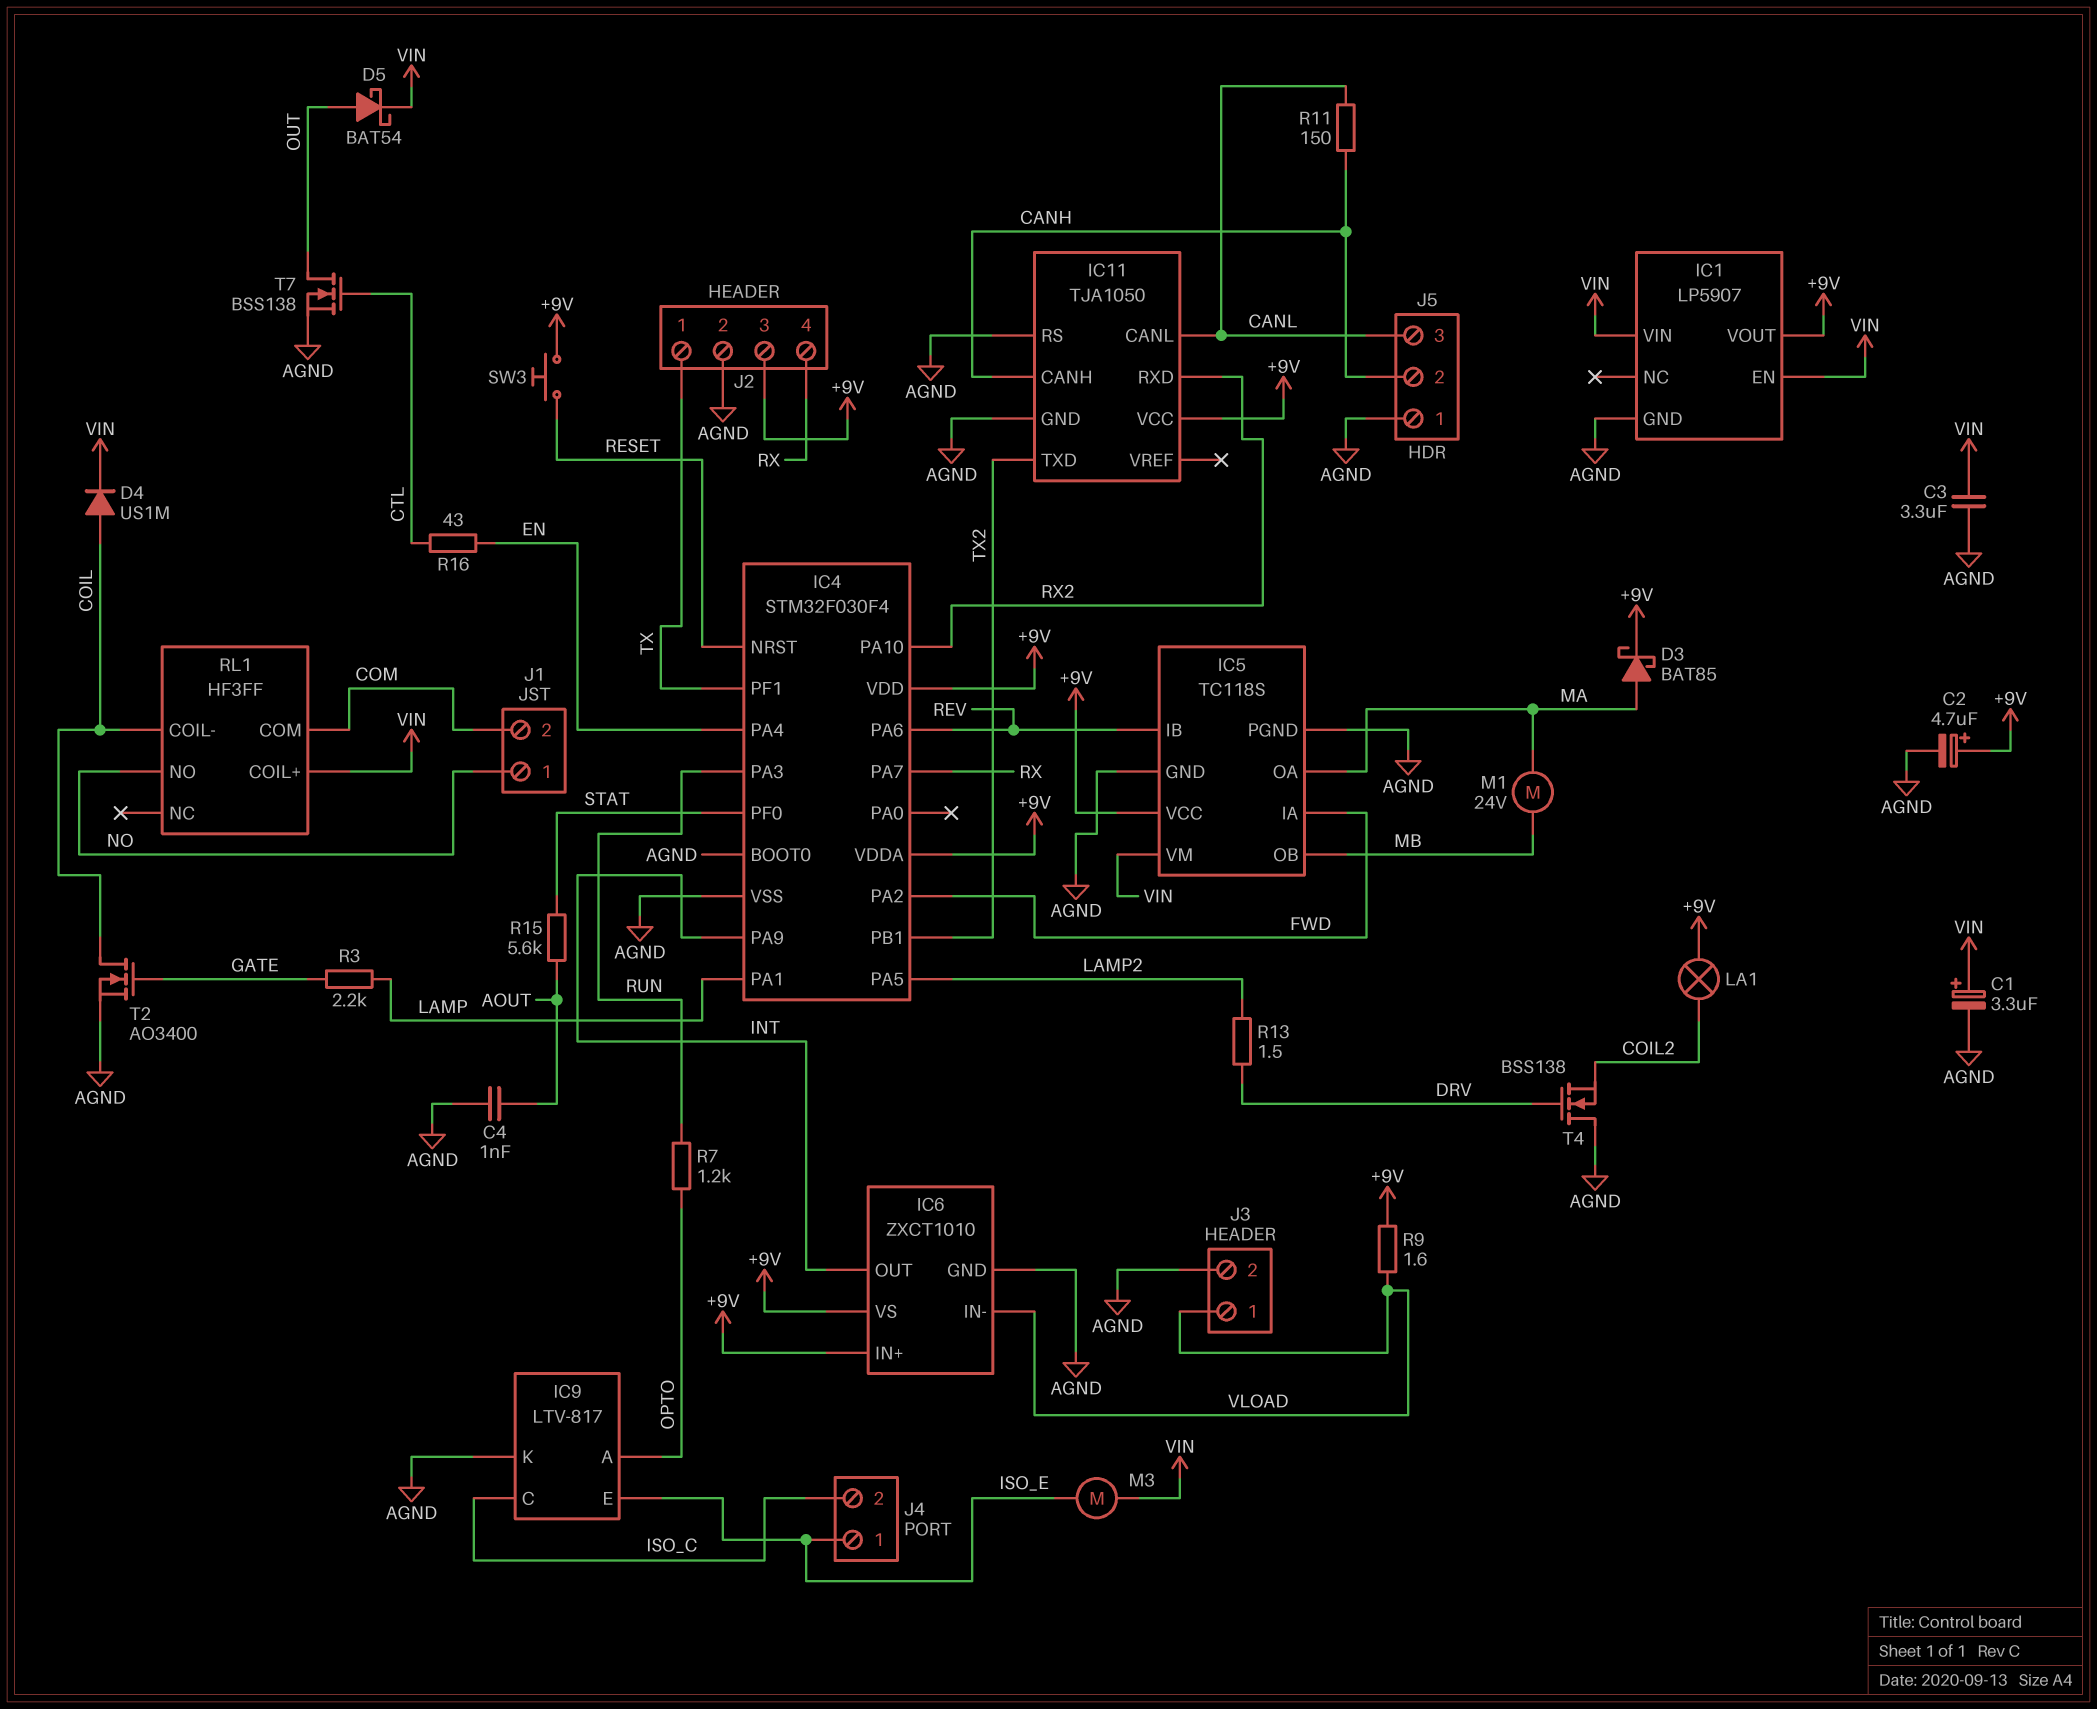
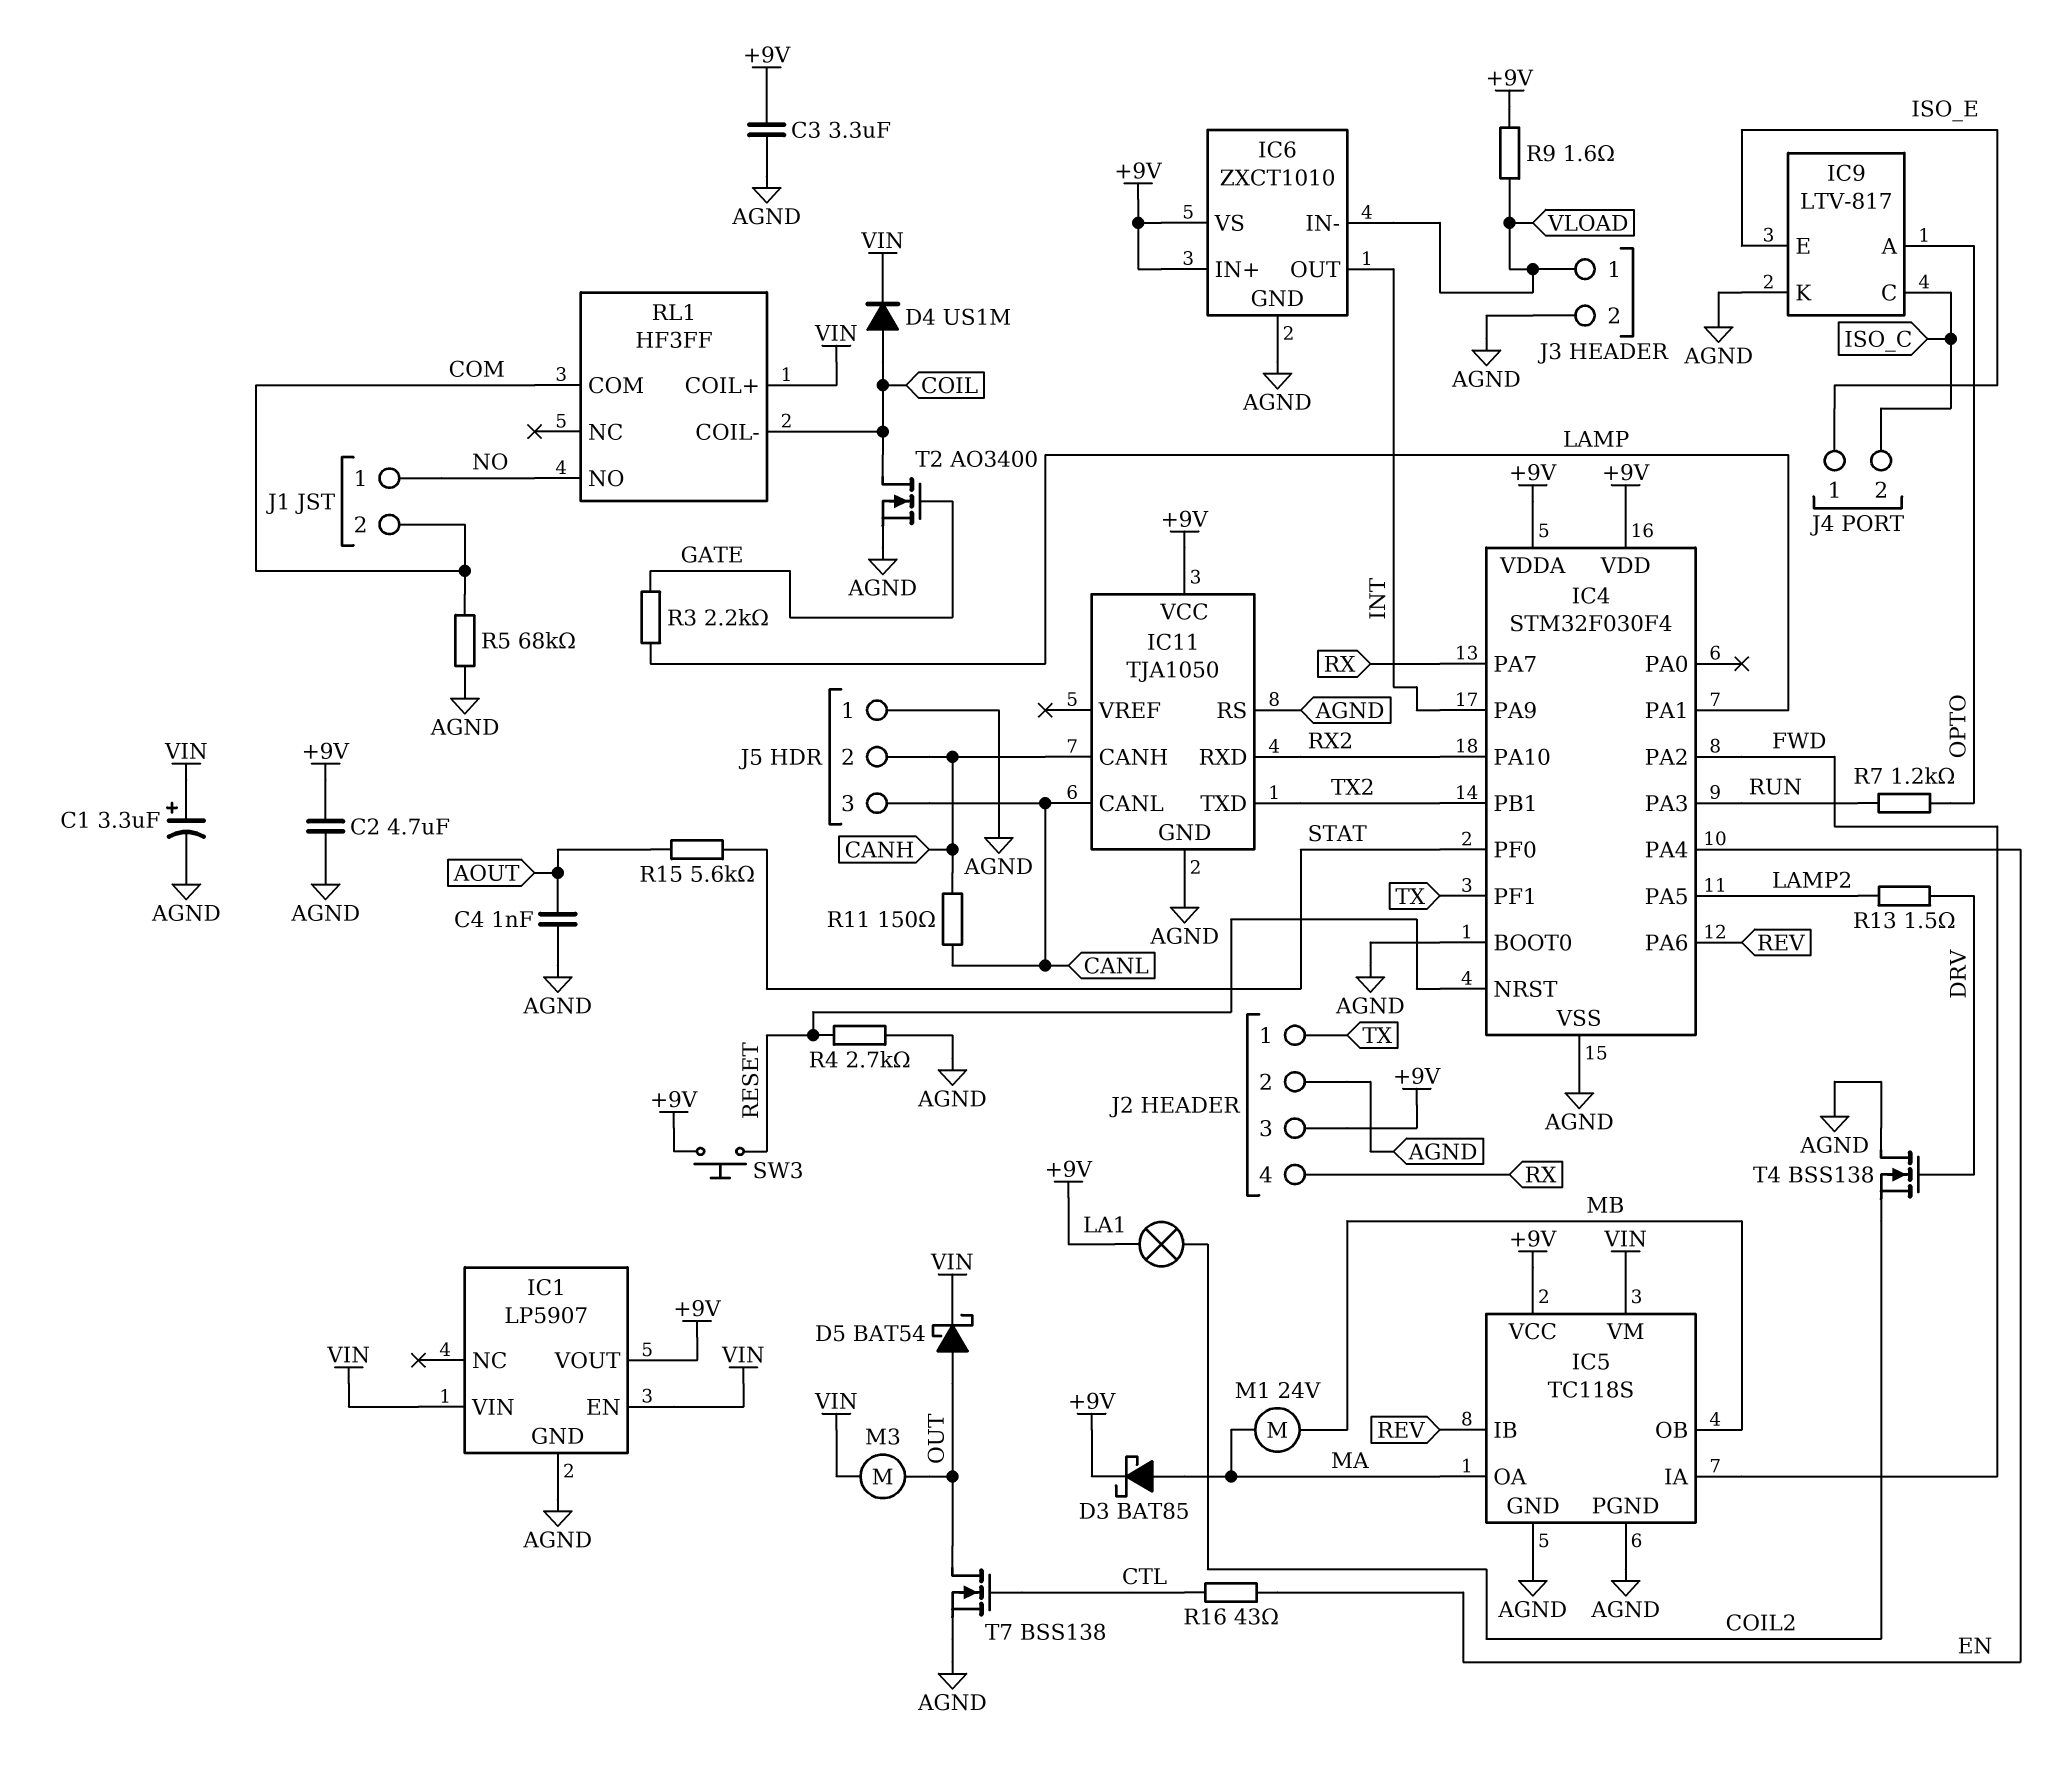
C2: 4.7uF (plus +9V, minus AGND) -> 4.7uF (+9V, AGND)
C3: 3.3uF (AGND, VIN) -> 3.3uF (+9V, AGND)
M3: motor (ISO_E, VIN) -> motor (OUT, VIN)
R4: none -> 2.7k (AGND, RESET)
R5: none -> 68k (AGND, COM)

